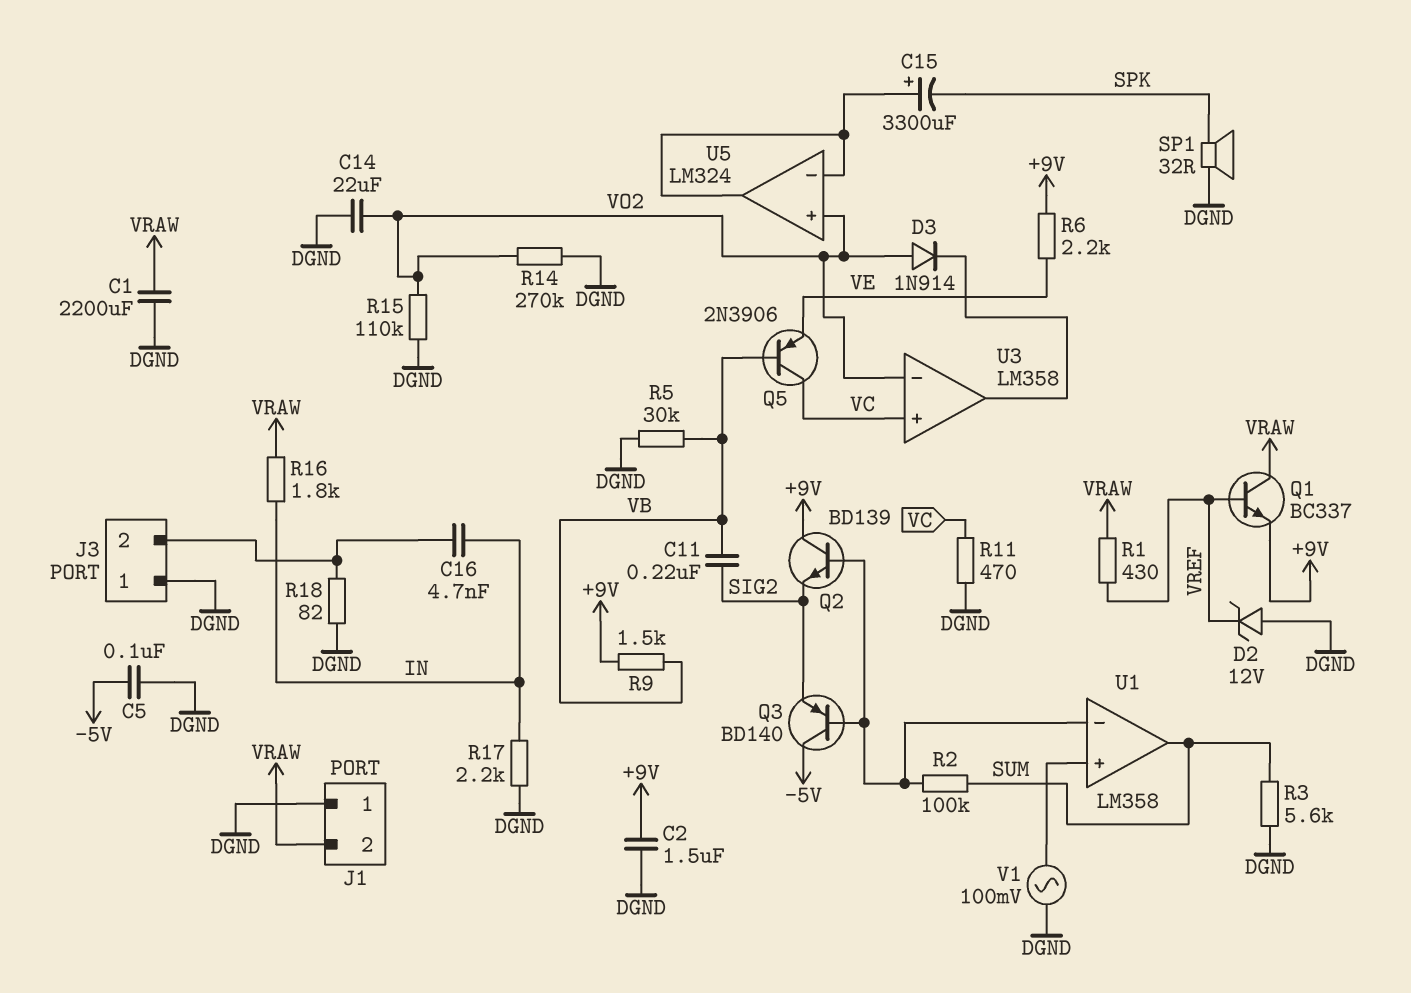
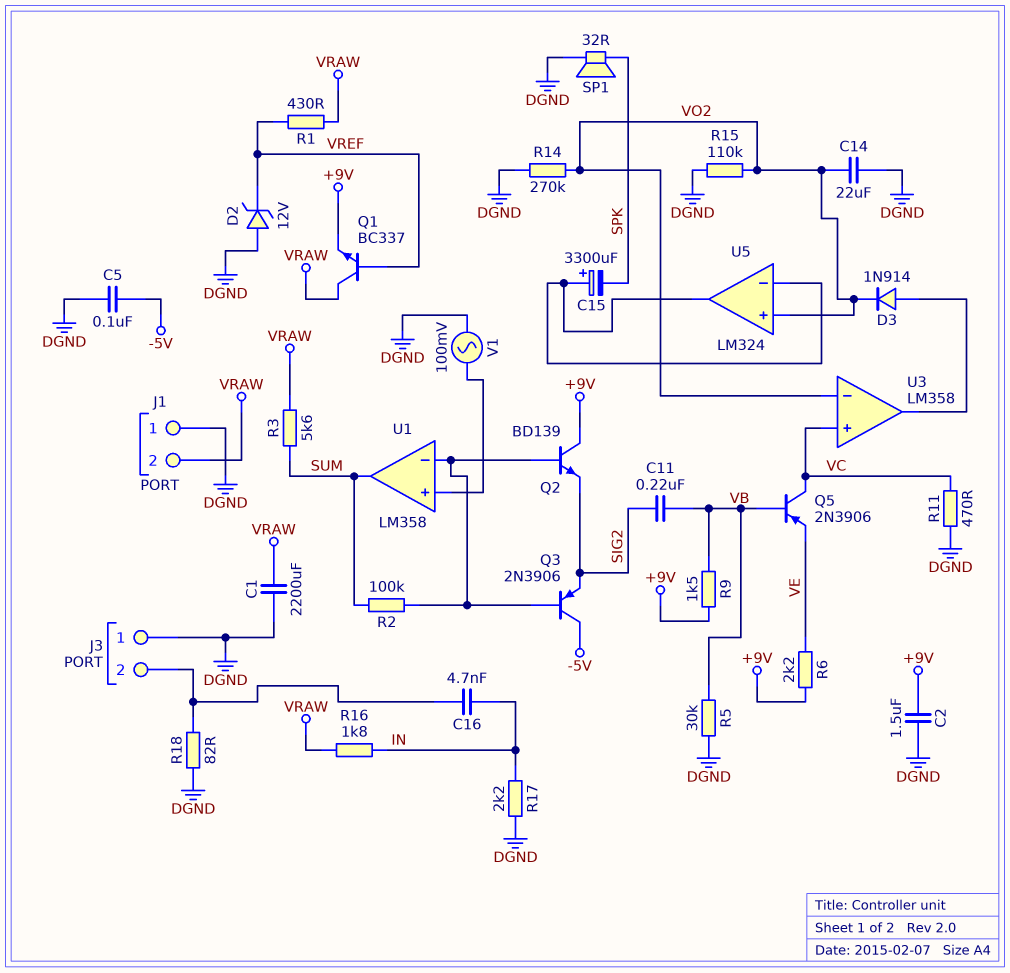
D3: diode 1N914 (A VO2, K U3/out) -> diode 1N914 (A U3/out, K VO2)
Q3: PNP BD140 (B U1/in-, C -5V, E SIG2) -> PNP 2N3906 (B U1/in-, C -5V, E SIG2)
R3: 5.6k (DGND, SUM) -> 5.6k (SUM, VRAW)

